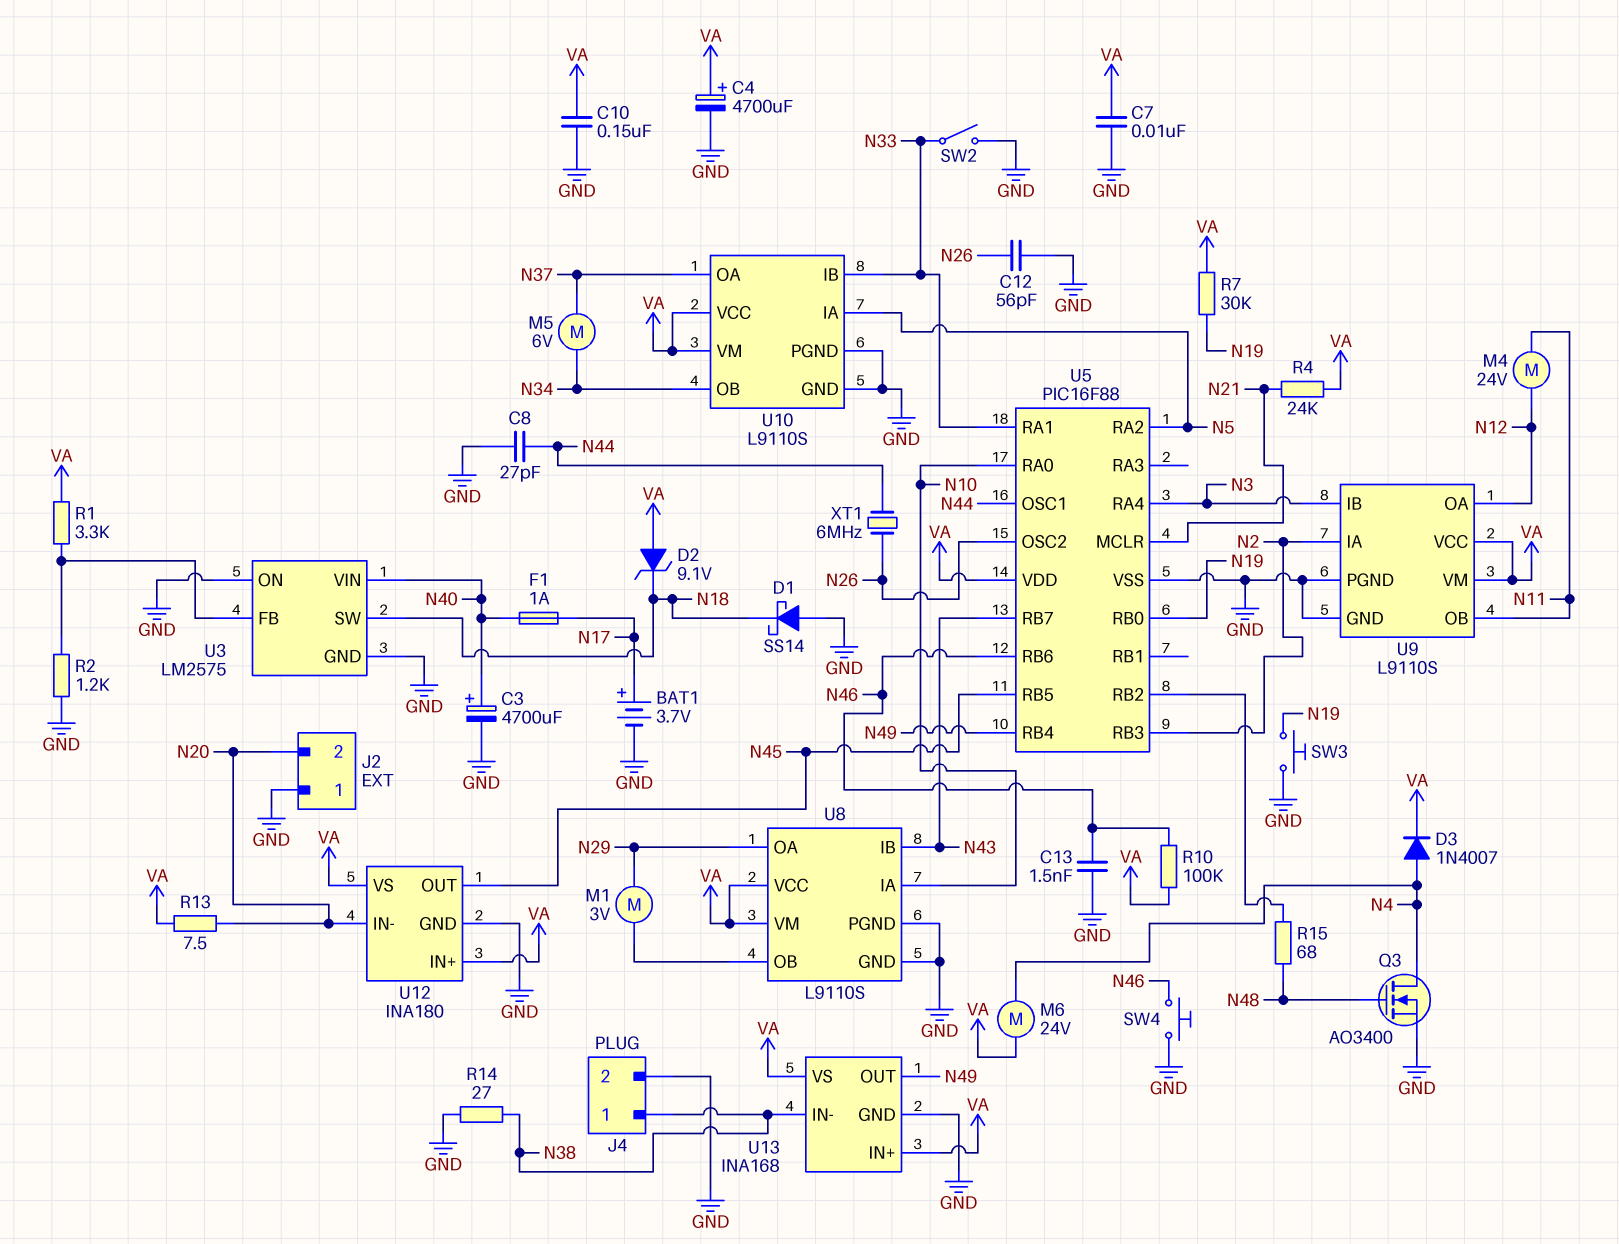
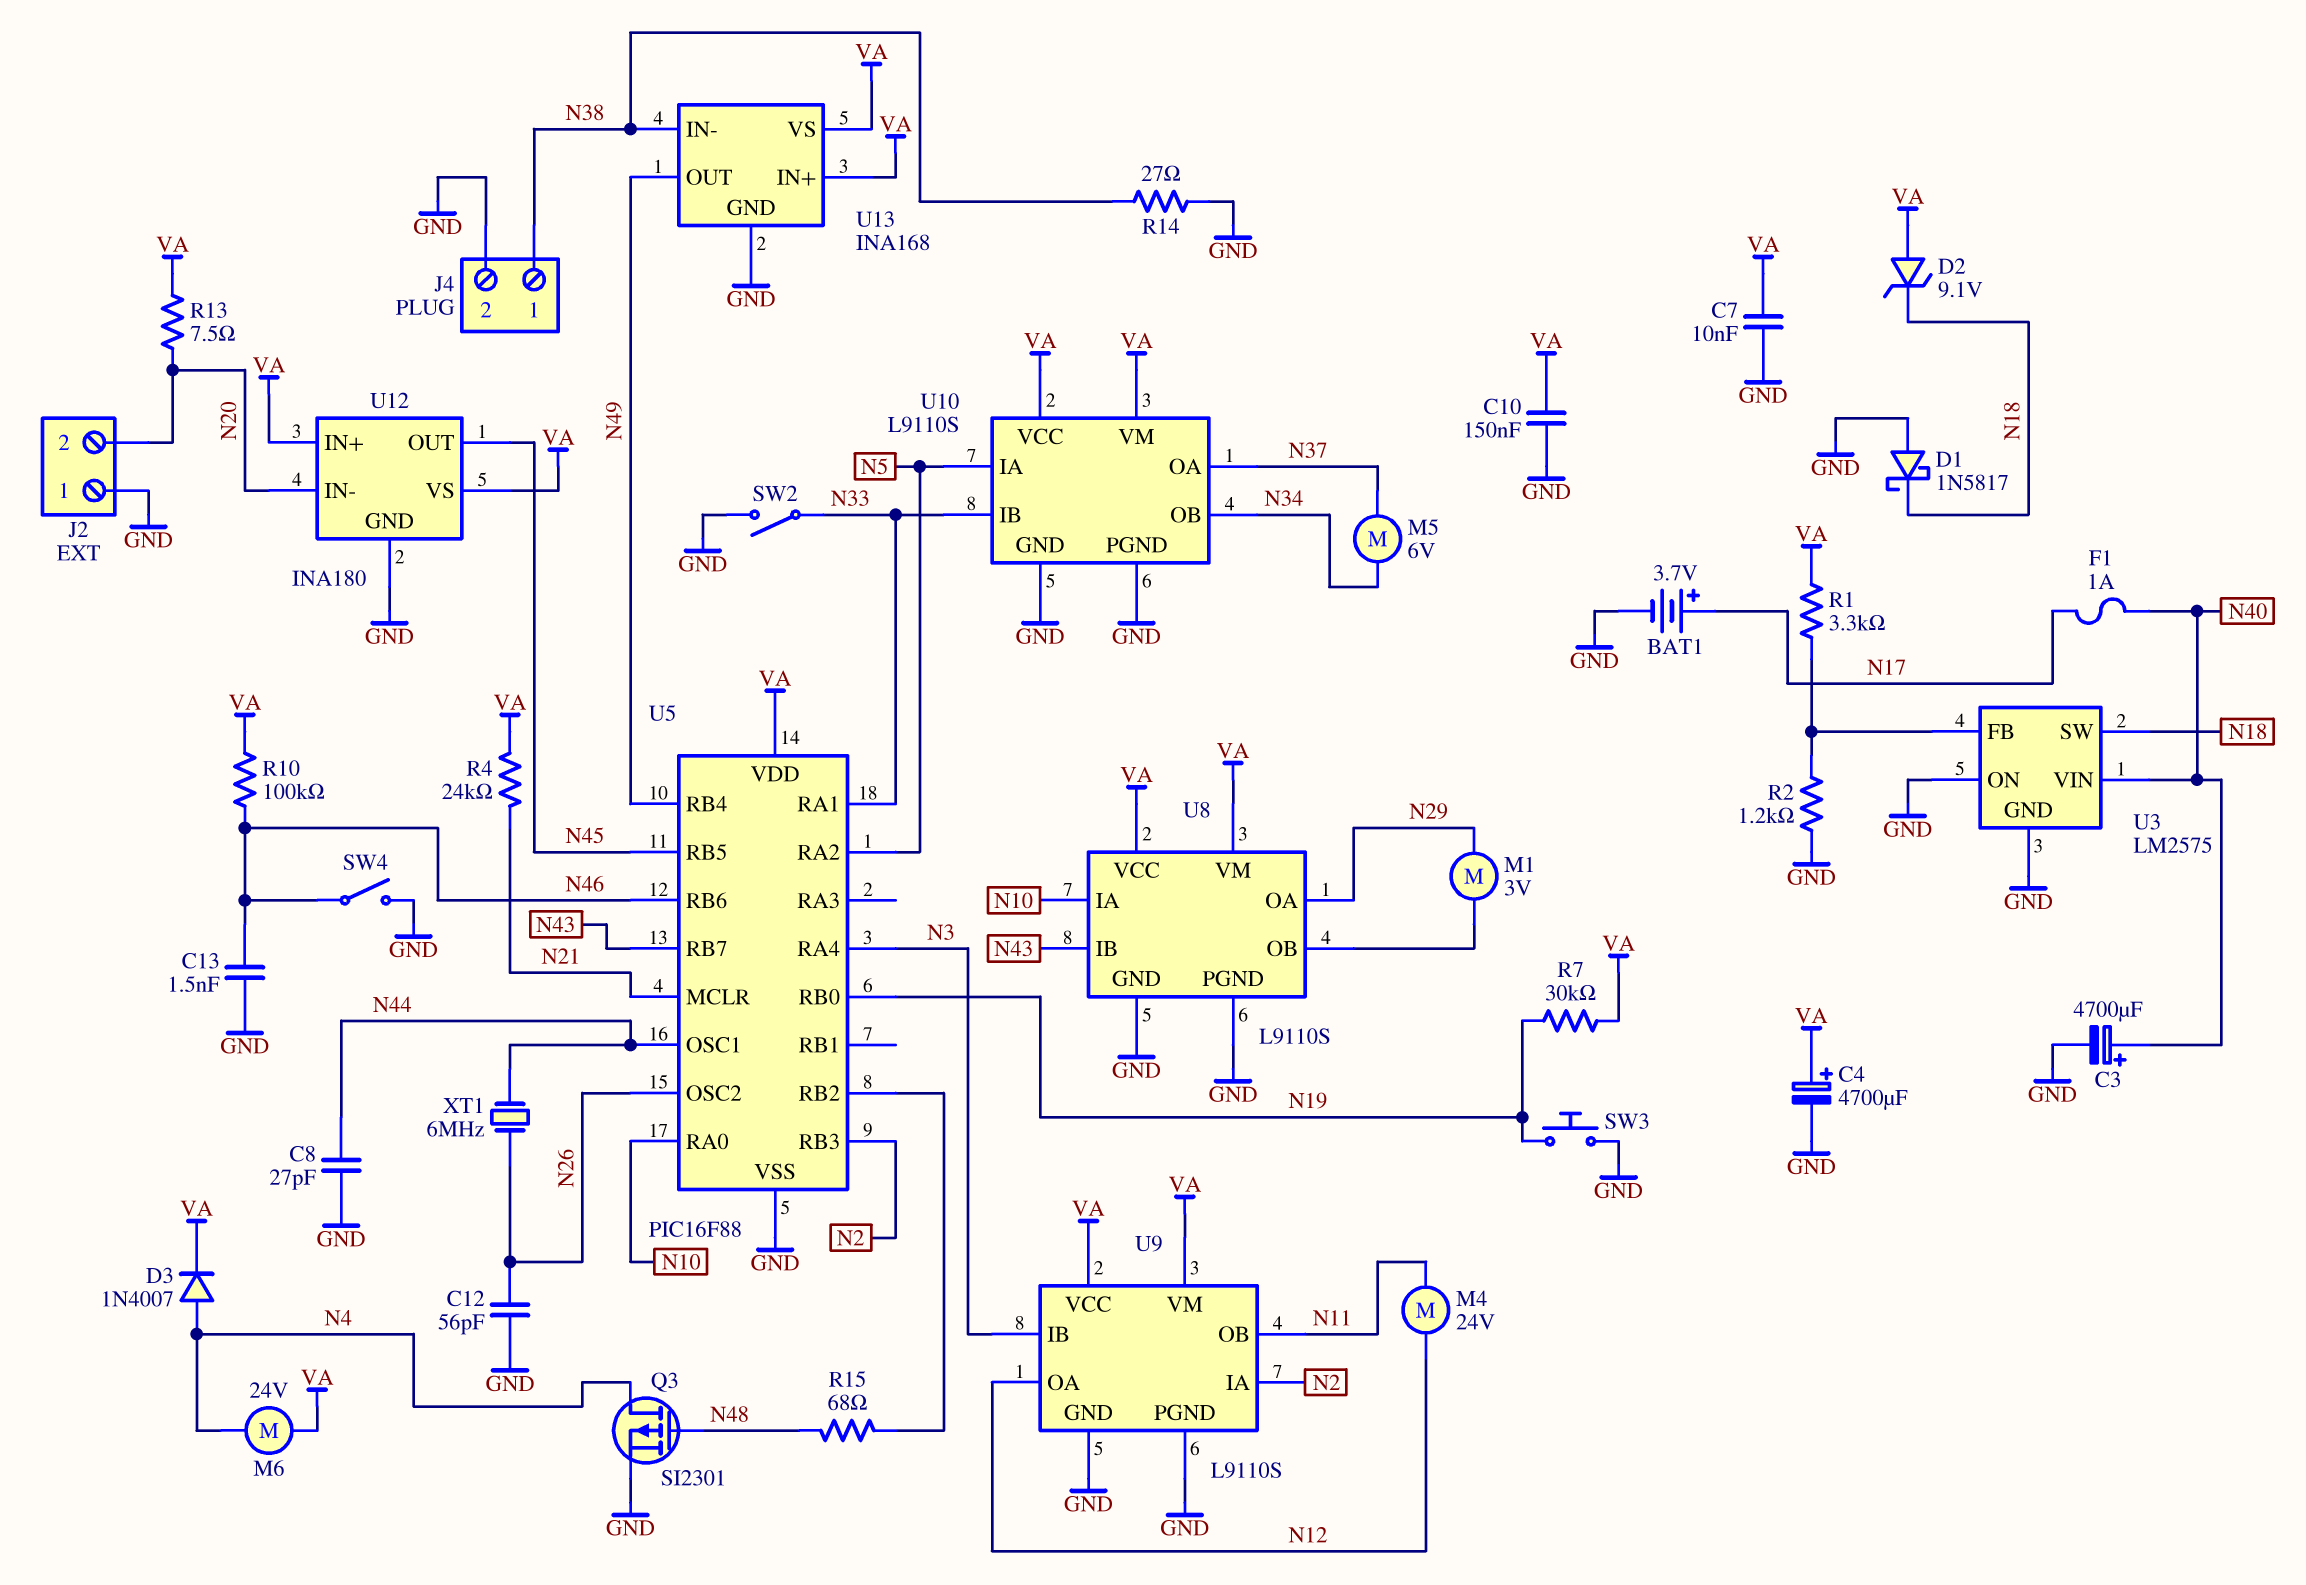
D1: schottky SS14 (A GND, K N18) -> schottky 1N5817 (A GND, K N18)
Q3: NMOS AO3400 (G N48, D N4, S GND) -> PMOS SI2301 (G N48, D N4, S GND)
SW4: button (GND, N46) -> switch (GND, N46)

